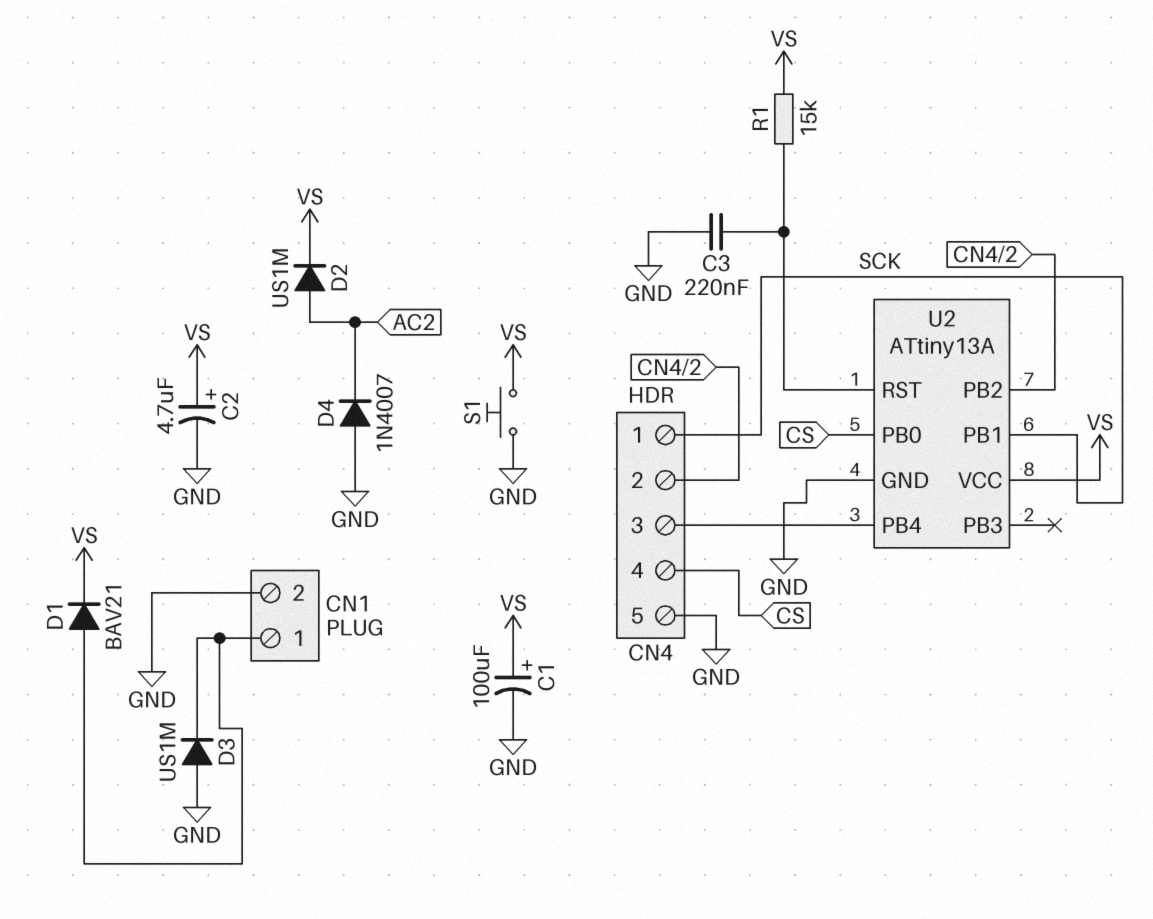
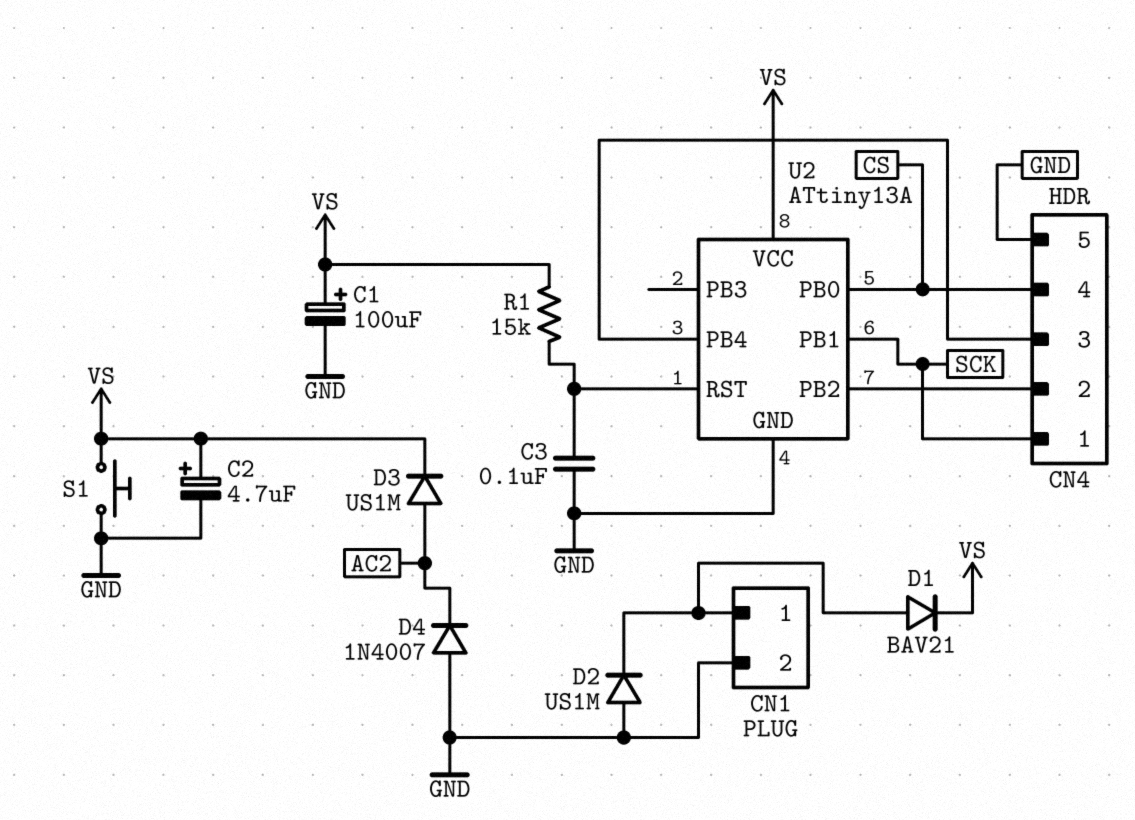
C3: 220nF (GND, U2/RST) -> 100nF (GND, U2/RST)
D2: diode US1M (A AC2, K VS) -> diode US1M (A GND, K CN1/1)
D3: diode US1M (A GND, K CN1/1) -> diode US1M (A AC2, K VS)

